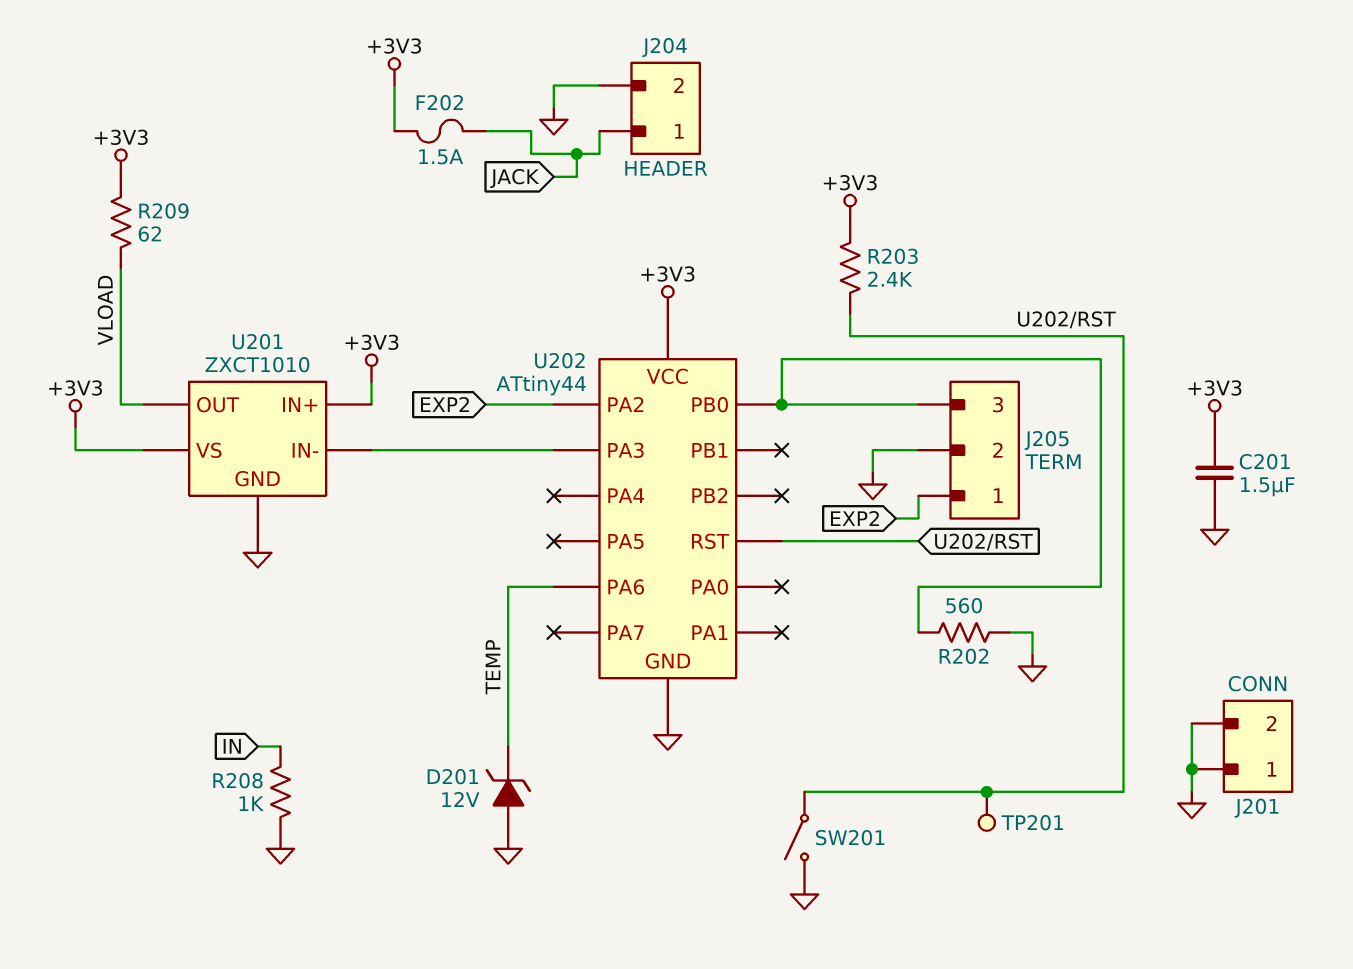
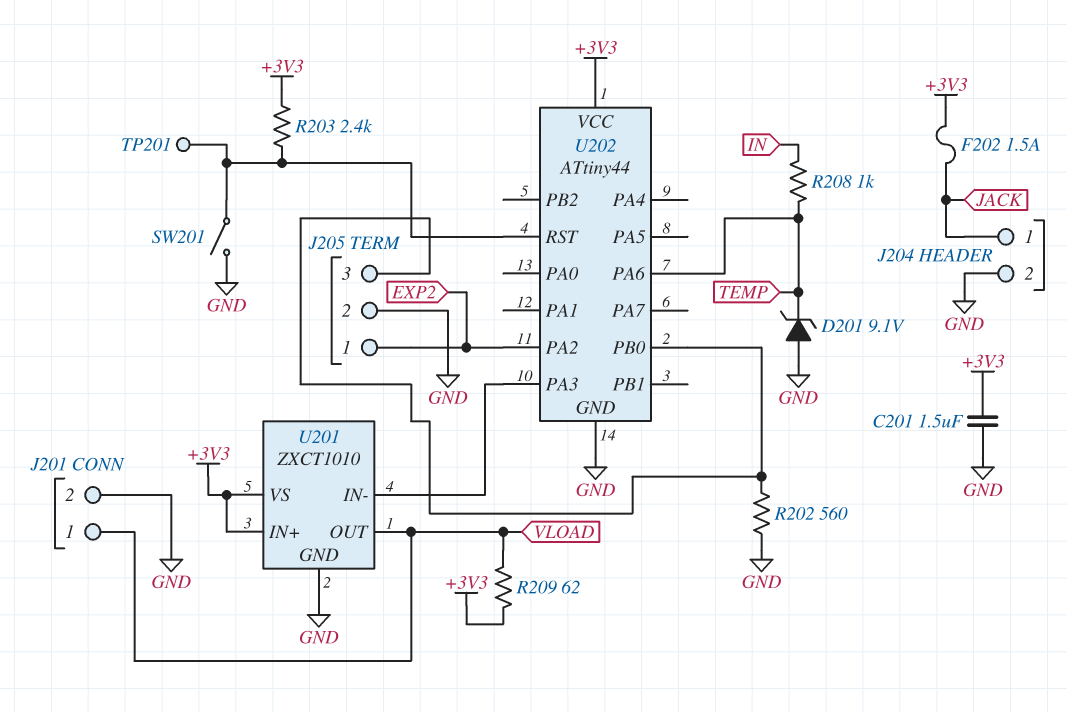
D201: zener 12V (A GND, K TEMP) -> zener 9.1V (A GND, K TEMP)
J201 pin 1: GND -> VLOAD
R208: 1k (GND, IN) -> 1k (IN, TEMP)

